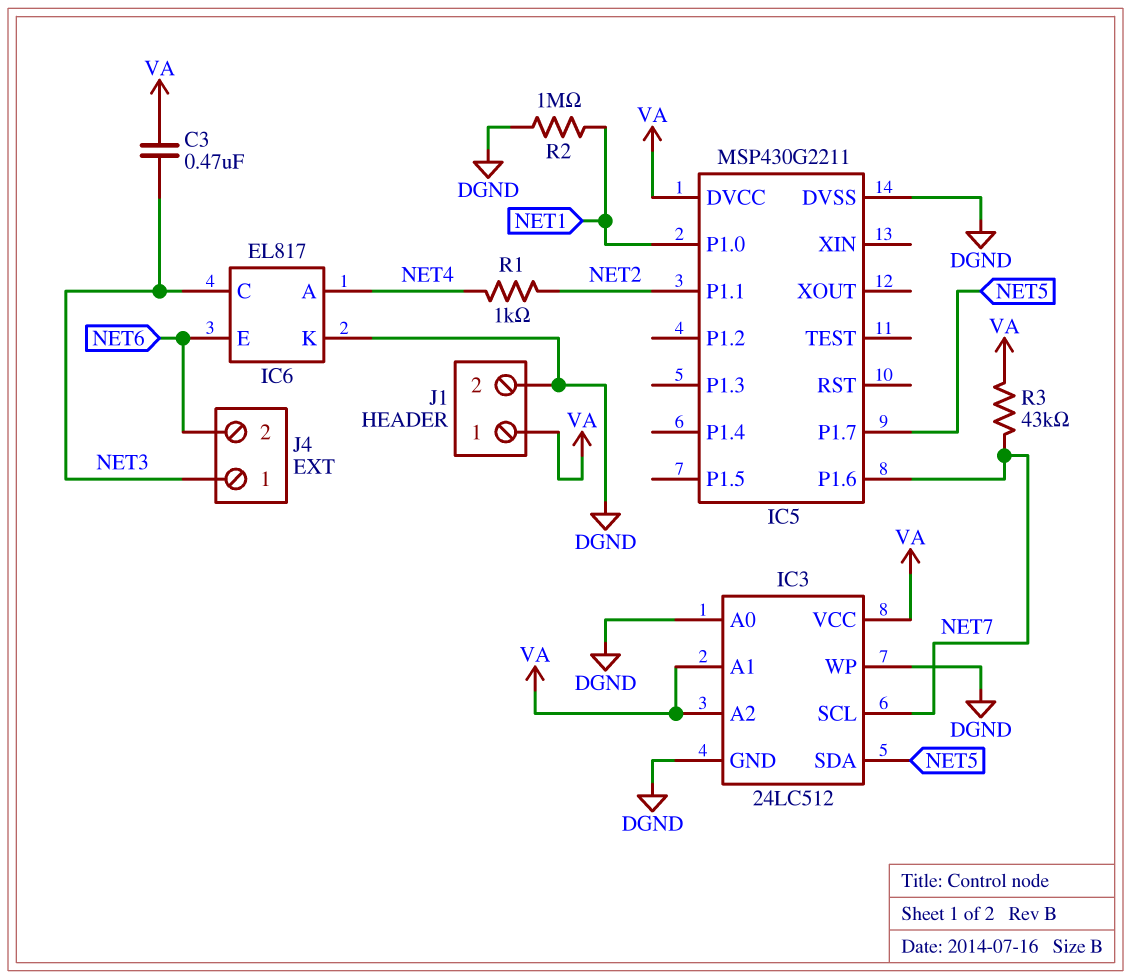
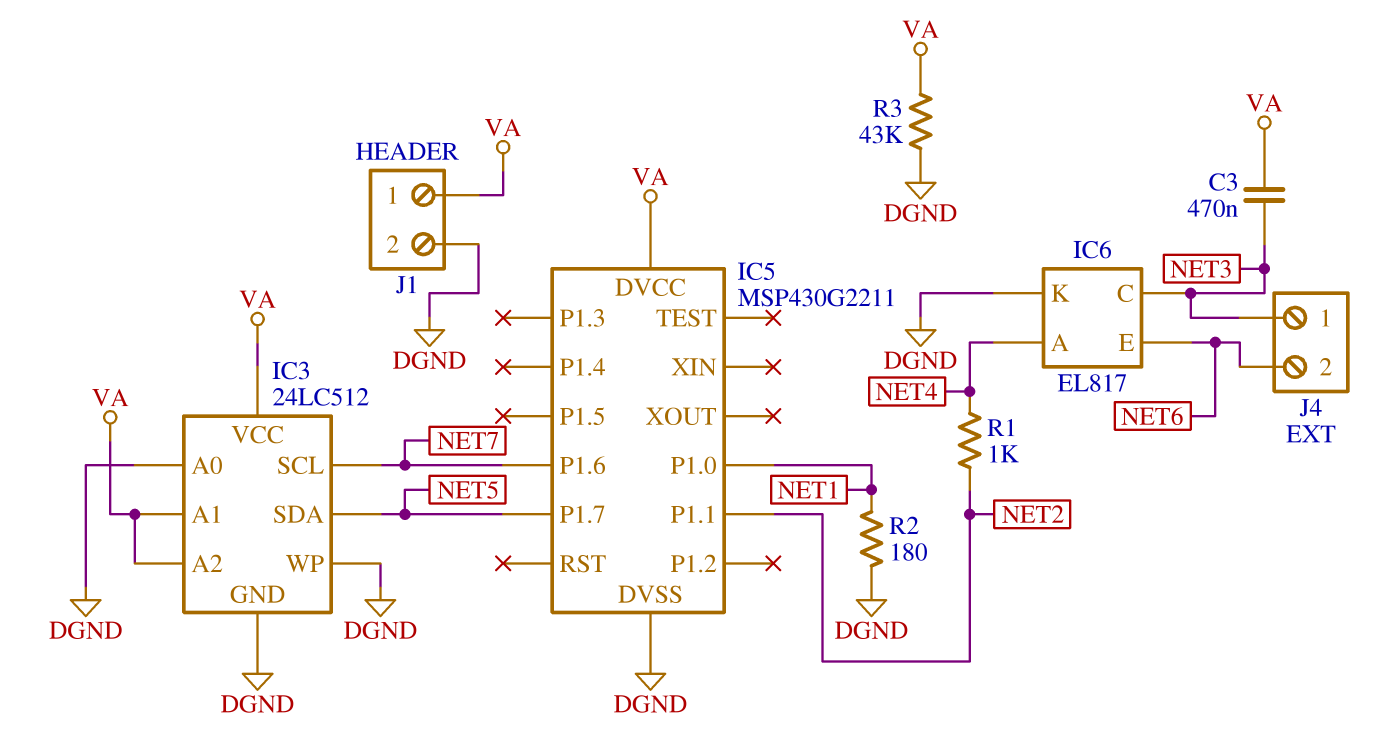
R2: 1M (DGND, NET1) -> 180 (DGND, NET1)
R3: 43k (NET7, VA) -> 43k (DGND, VA)

